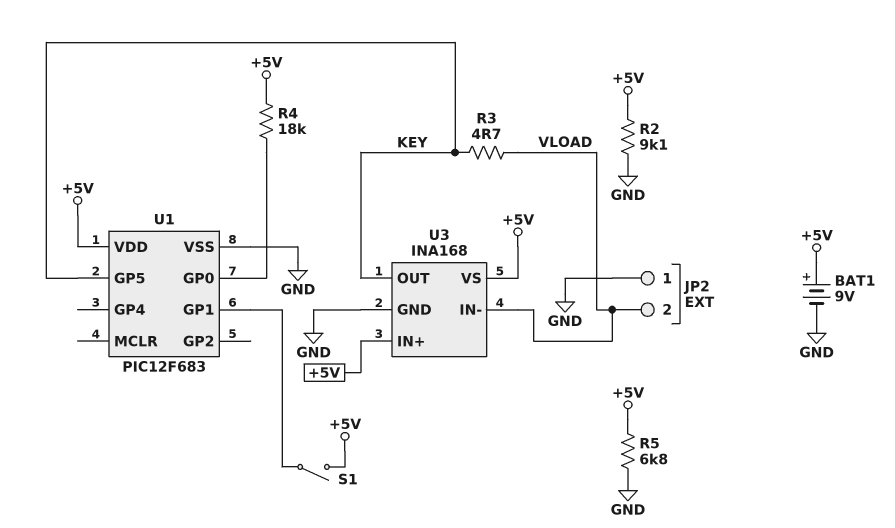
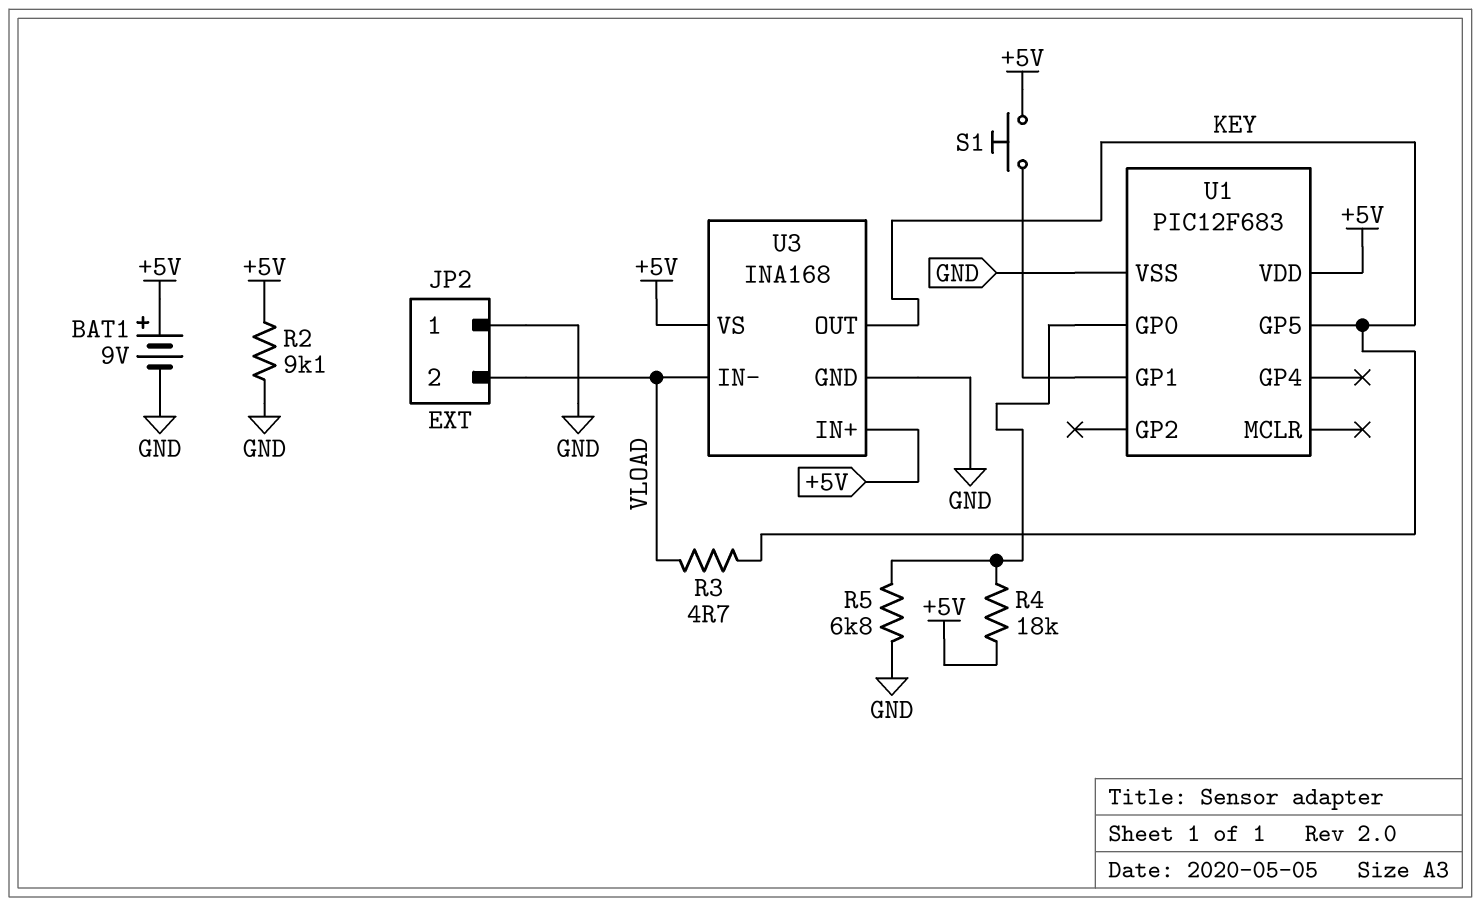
R5: 6.8k (+5V, GND) -> 6.8k (GND, U1/GP0)
S1: switch (+5V, U1/GP1) -> button (+5V, U1/GP1)

